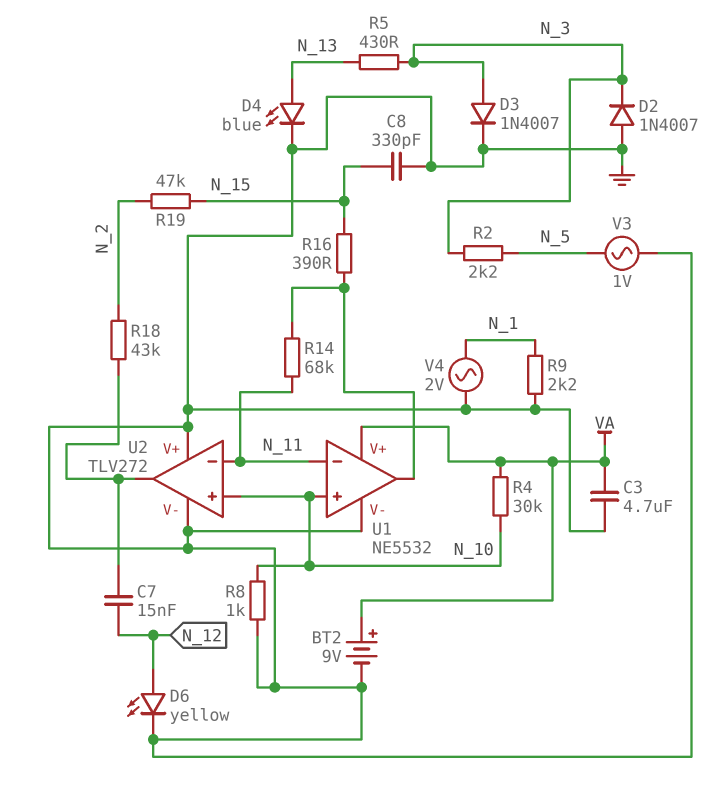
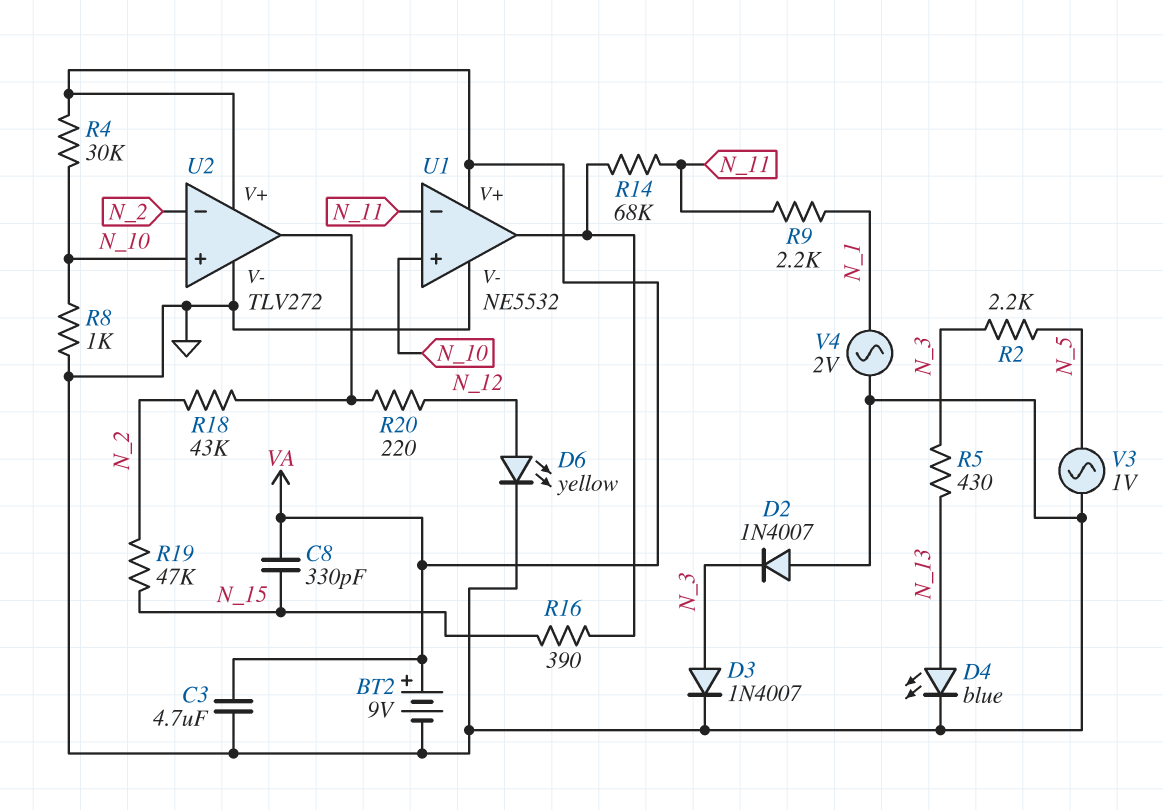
C7: 15nF (N_12, U2/out) -> none
C8: 330pF (GND, N_15) -> 330pF (N_15, VA)
R9: 2.2k (GND, N_1) -> 2.2k (N_1, N_11)
R20: none -> 220 (N_12, U2/out)
U2 pin V+: GND -> VA
U2 pin in-: N_11 -> N_2

